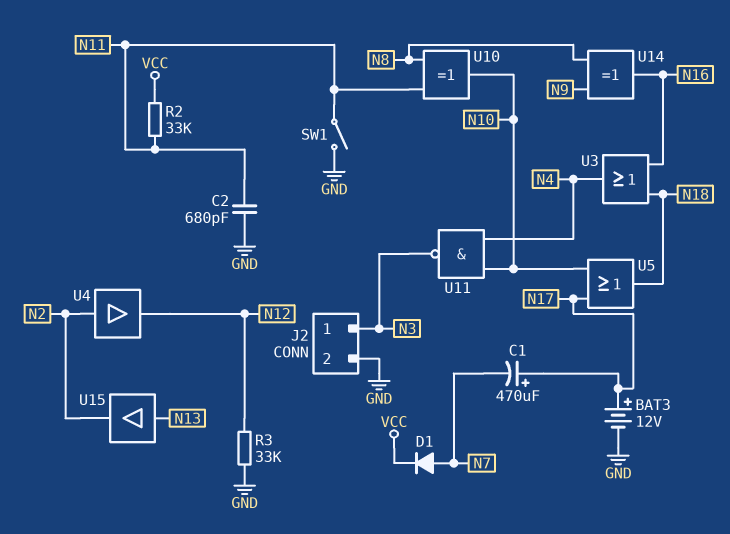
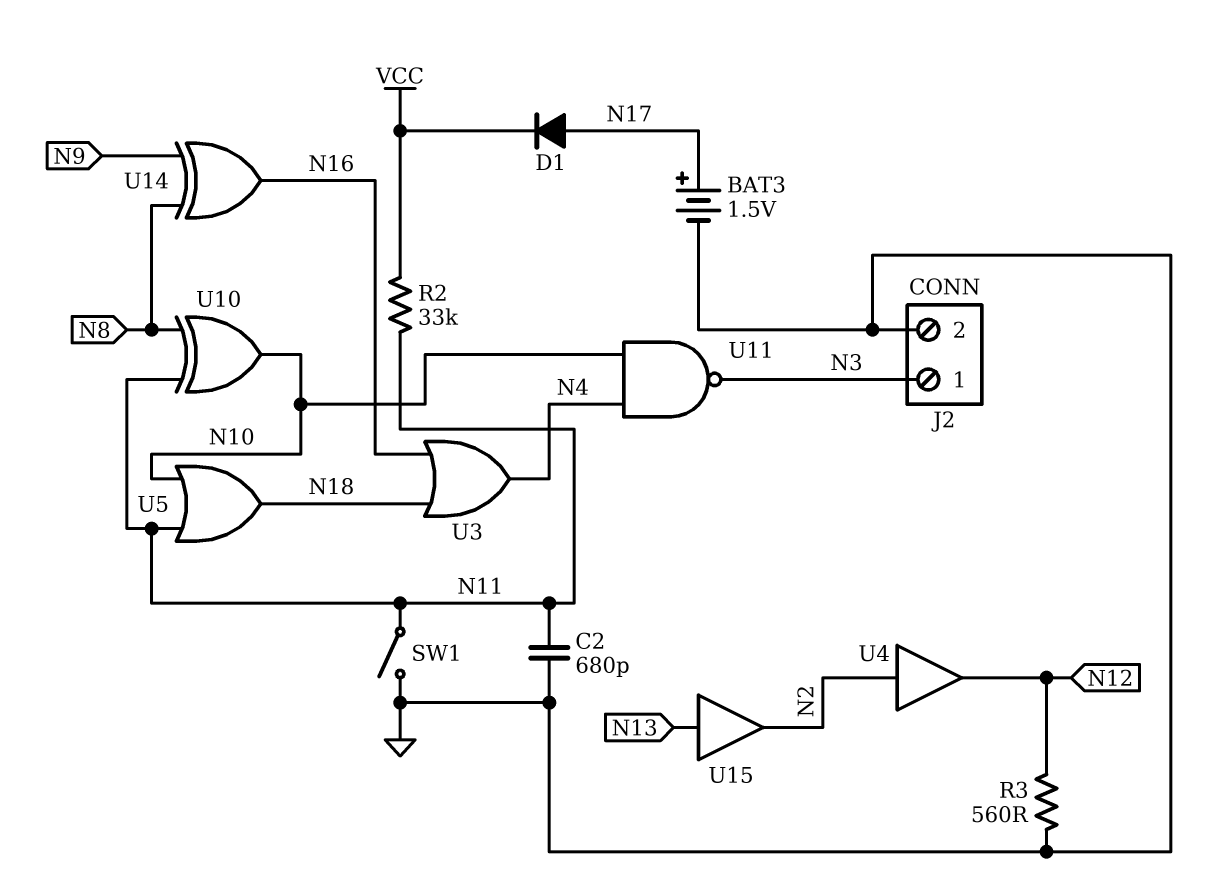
BAT3: 12V (plus N17, minus GND) -> 1.5V (plus N17, minus GND)
C1: 470uF (plus N17, minus N7) -> none
D1: diode (A N7, K VCC) -> diode (A N17, K VCC)
R3: 33k (GND, N12) -> 560 (GND, N12)
U5: OR (in N10, in N17, out N18) -> OR (in N10, in N11, out N18)

